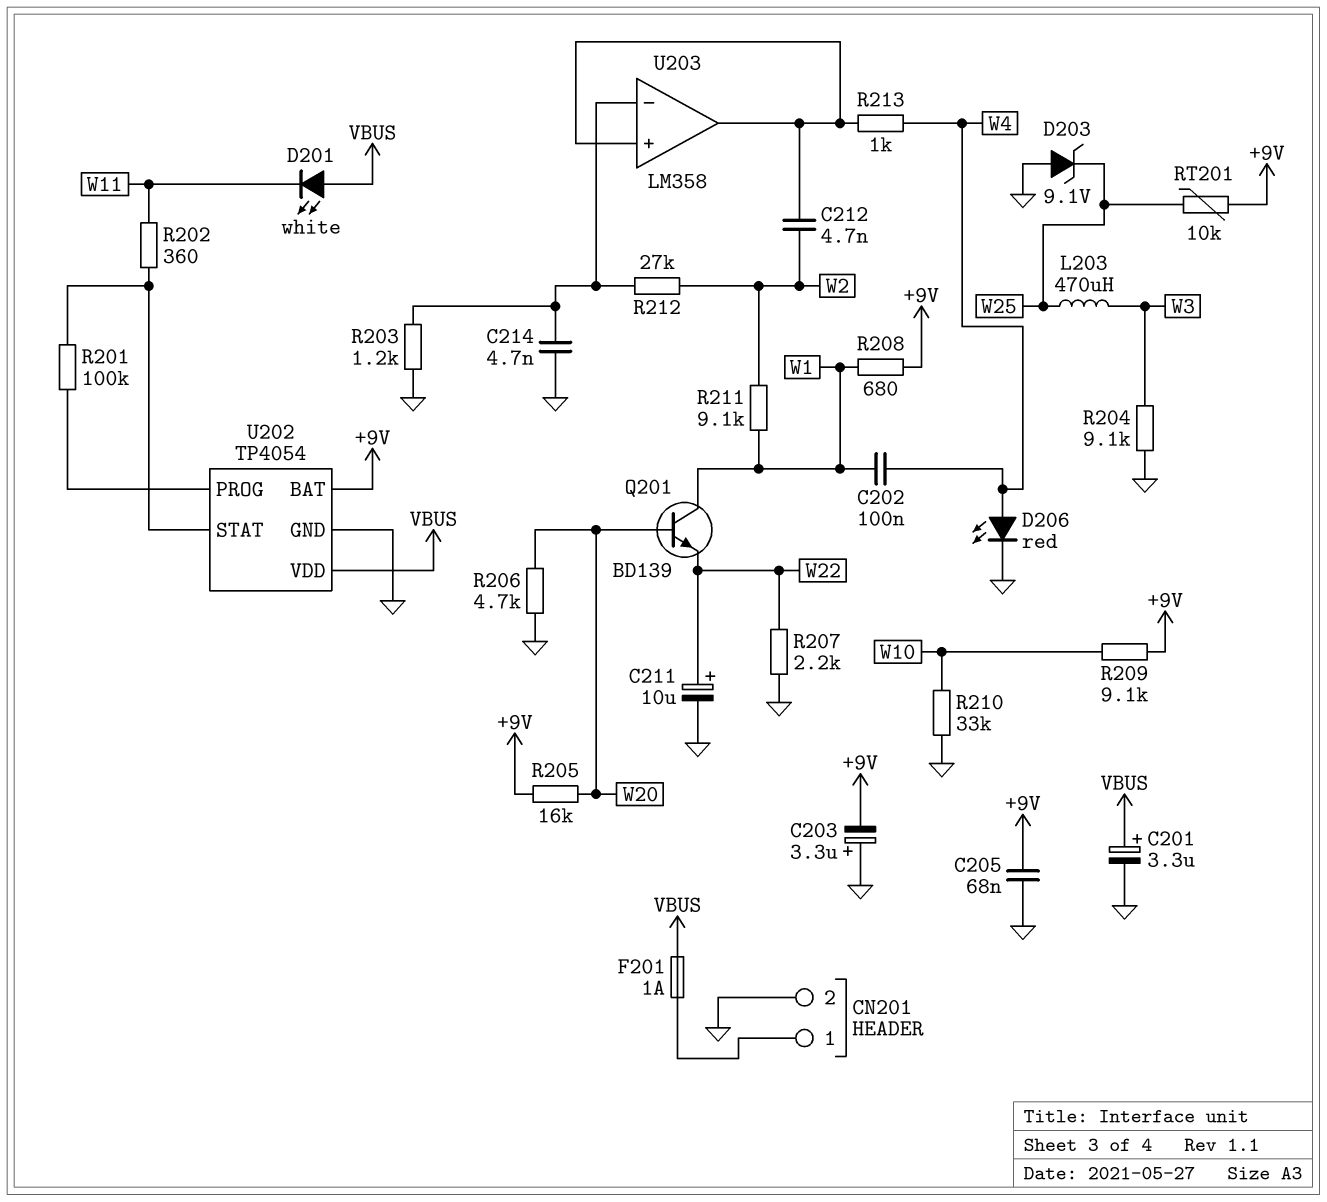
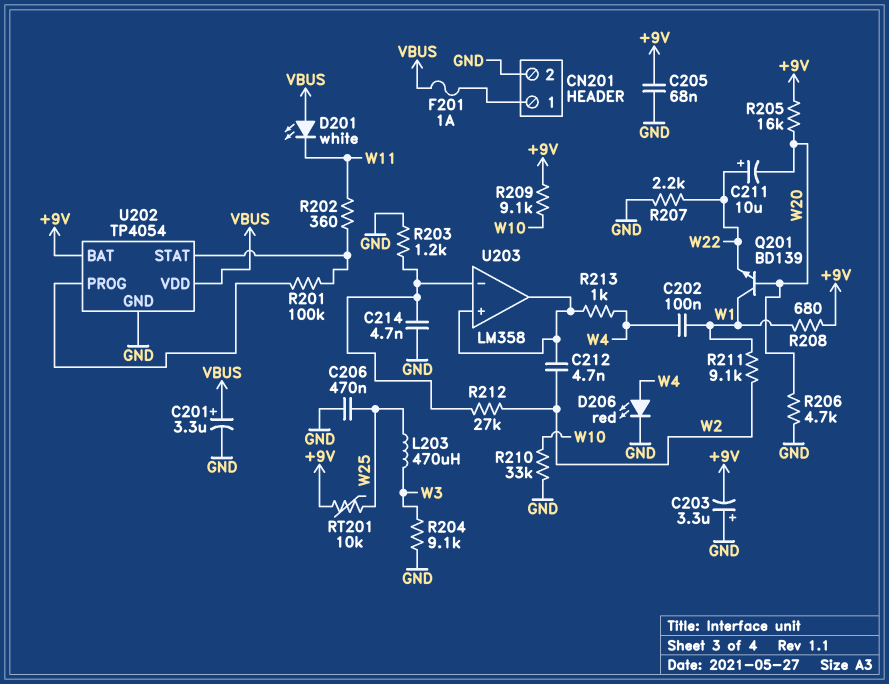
C206: none -> 470nF (GND, W25)
C211: 10uF (plus W22, minus GND) -> 10uF (plus W22, minus W20)
D203: zener 9.1V (A GND, K W25) -> none

